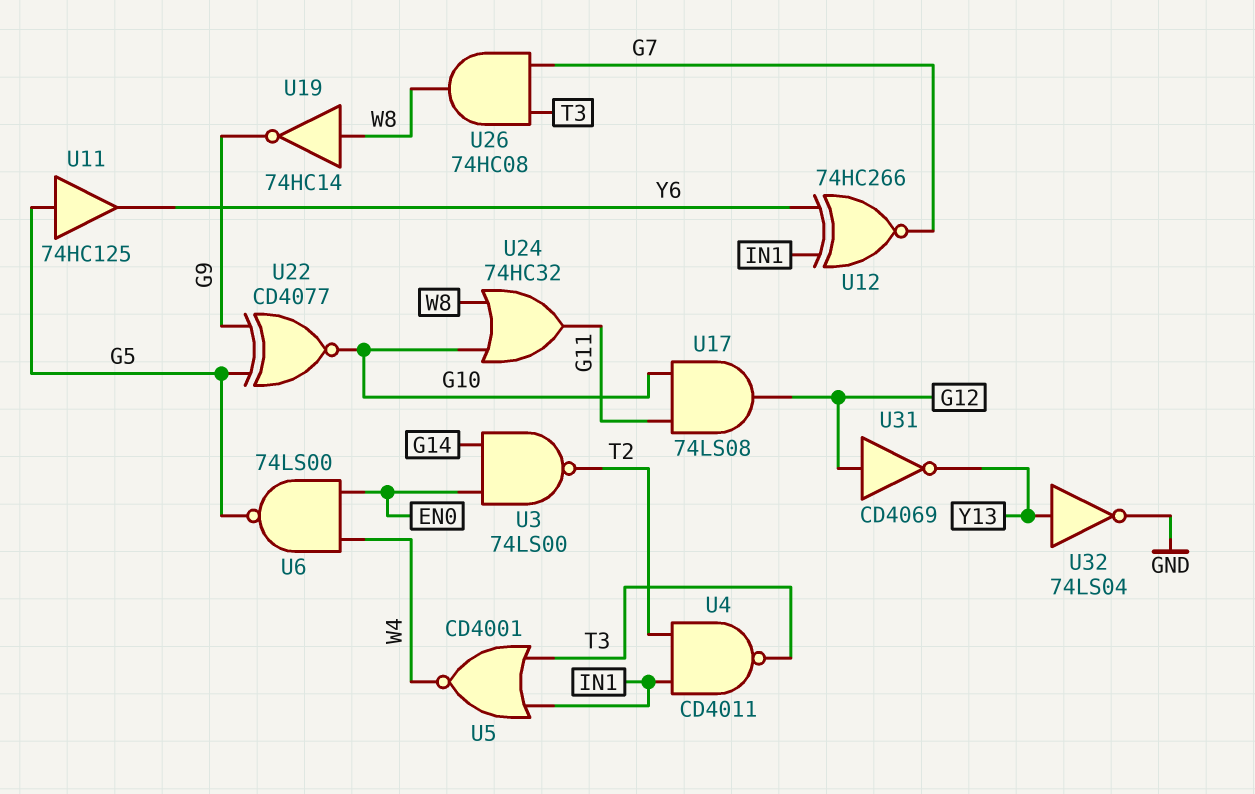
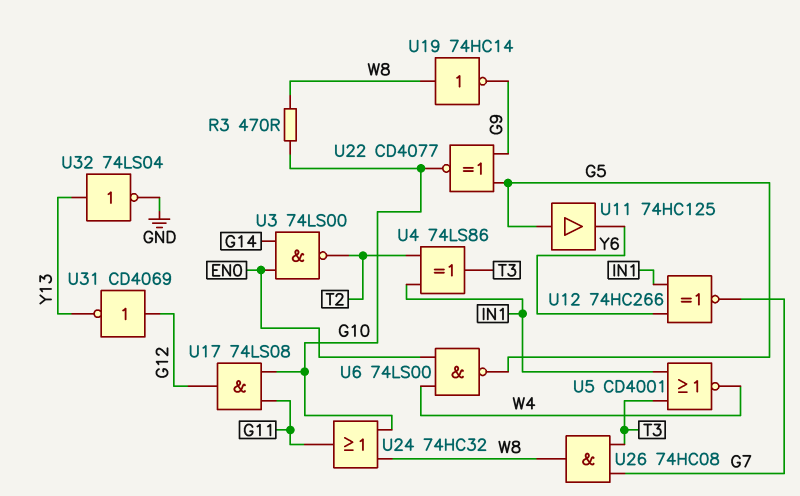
R3: none -> 470 (G10, W8)
U4: NAND CD4011 (in IN1, in T2, out T3) -> XOR 74LS86 (in IN1, in T2, out T3)

